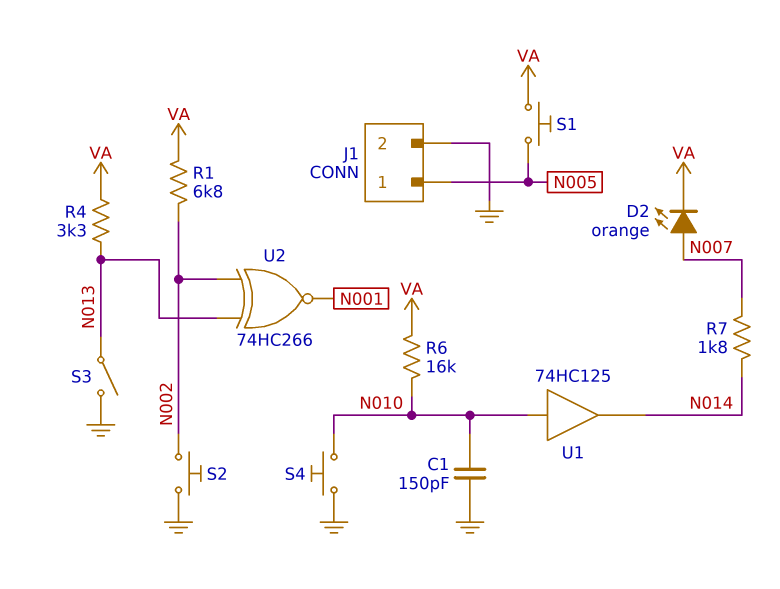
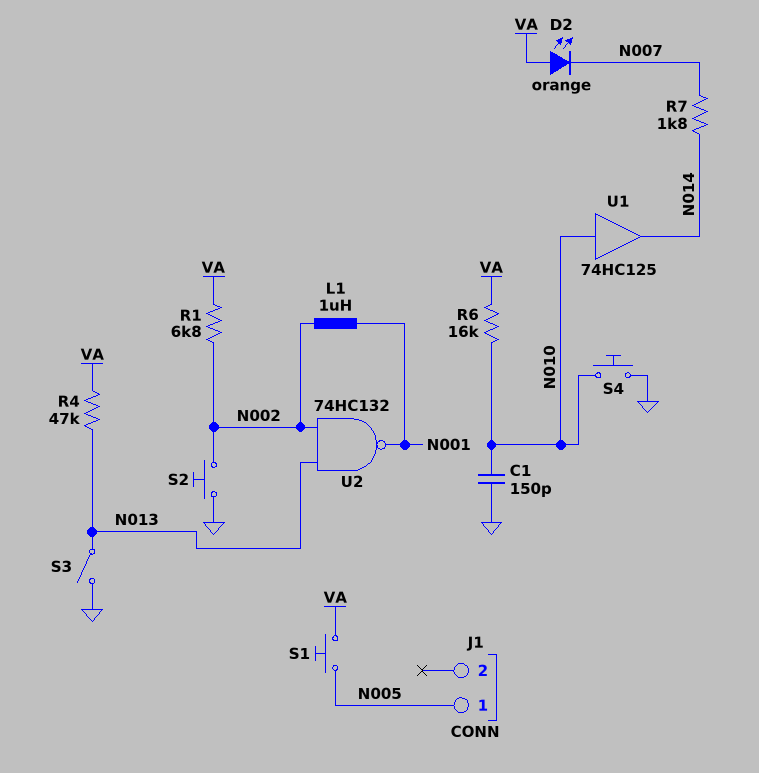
D2: LED orange (A N007, K VA) -> LED orange (A VA, K N007)
J1 pin 2: GND -> none
L1: none -> 1uH (N001, N002)
R4: 3.3k (N013, VA) -> 47k (N013, VA)
U2: XNOR 74HC266 (in N002, in N013, out N001) -> NAND 74HC132 (in N002, in N013, out N001)

